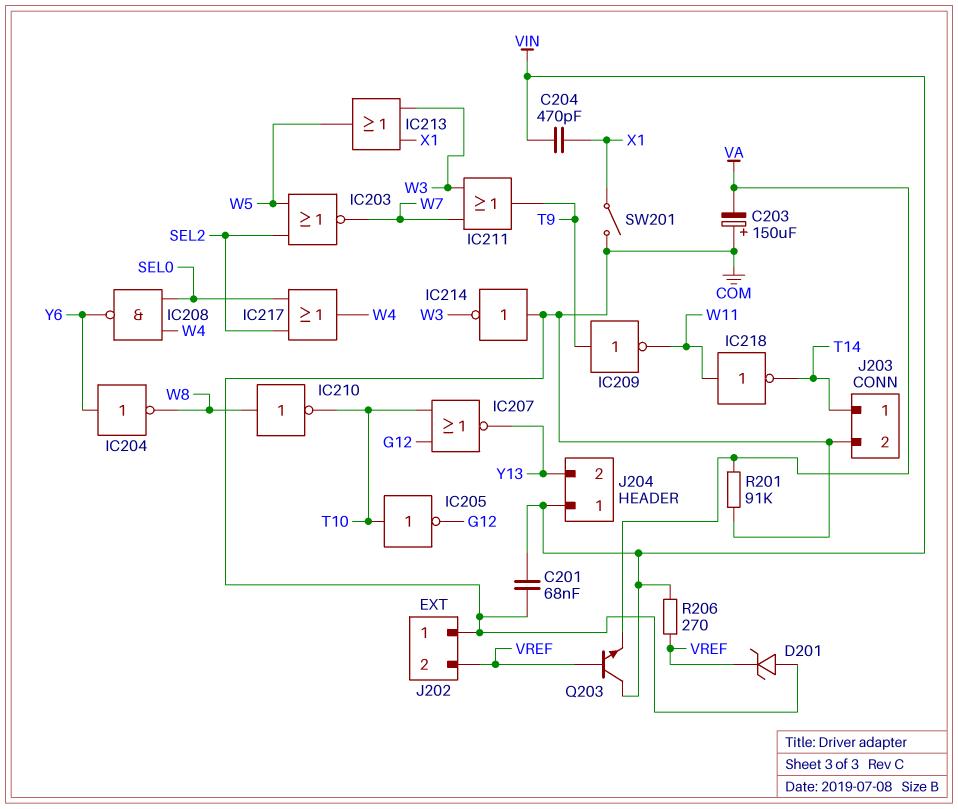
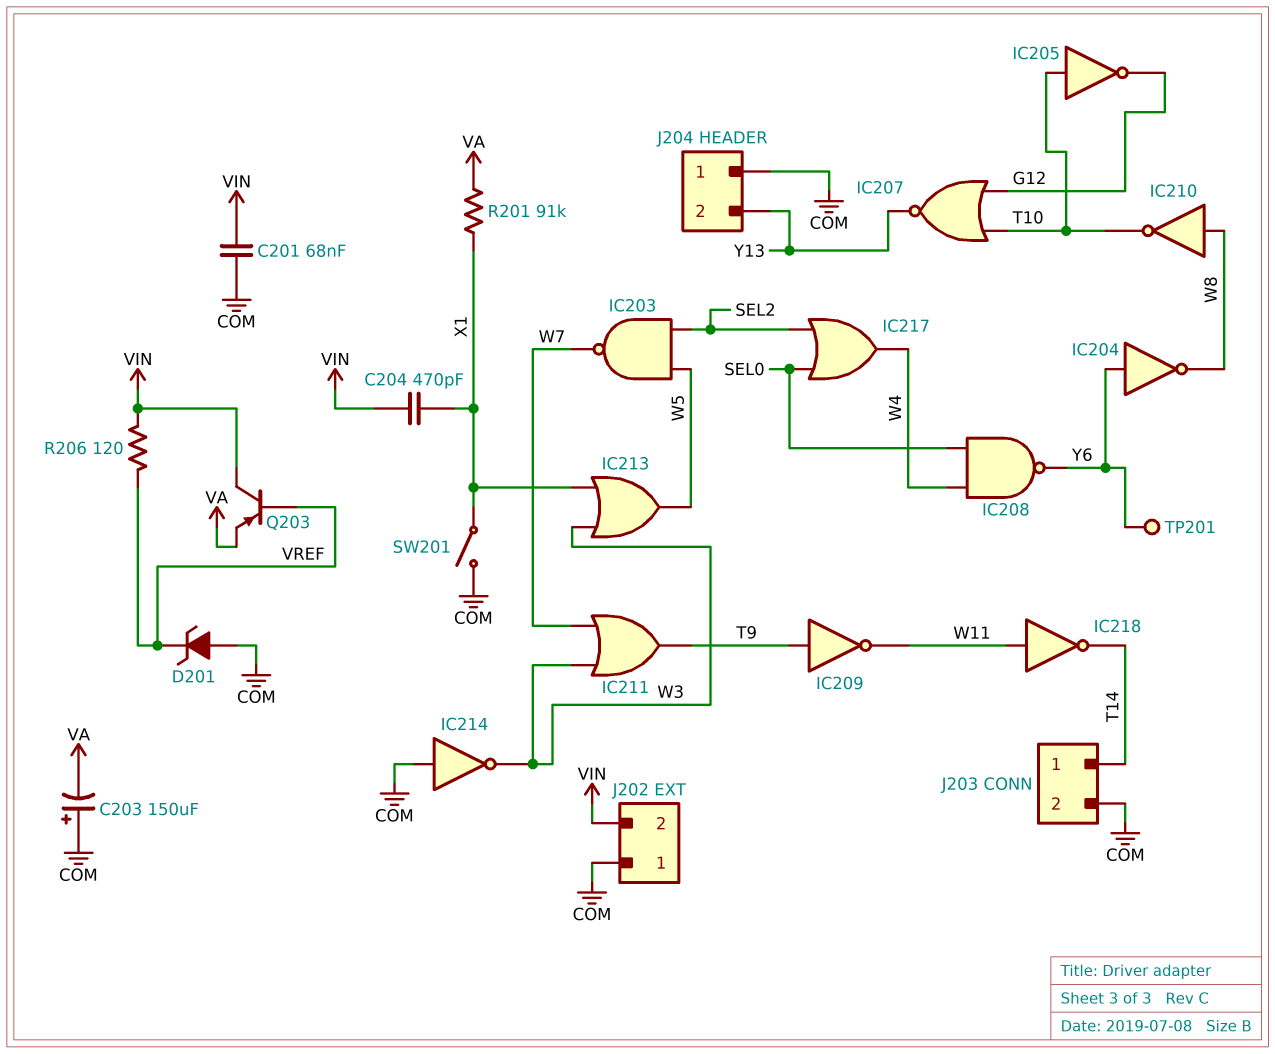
IC203: NOR (in SEL2, in W5, out W7) -> NAND (in SEL2, in W5, out W7)
J202 pin 2: VREF -> VIN
J204 pin 1: VIN -> COM
Q203: NPN (B VREF, C VIN, E VA) -> PNP (B VREF, C VIN, E VA)
R201: 91k (COM, VA) -> 91k (VA, X1)
R206: 270 (VIN, VREF) -> 120 (VIN, VREF)
TP201: none -> test point (Y6)

